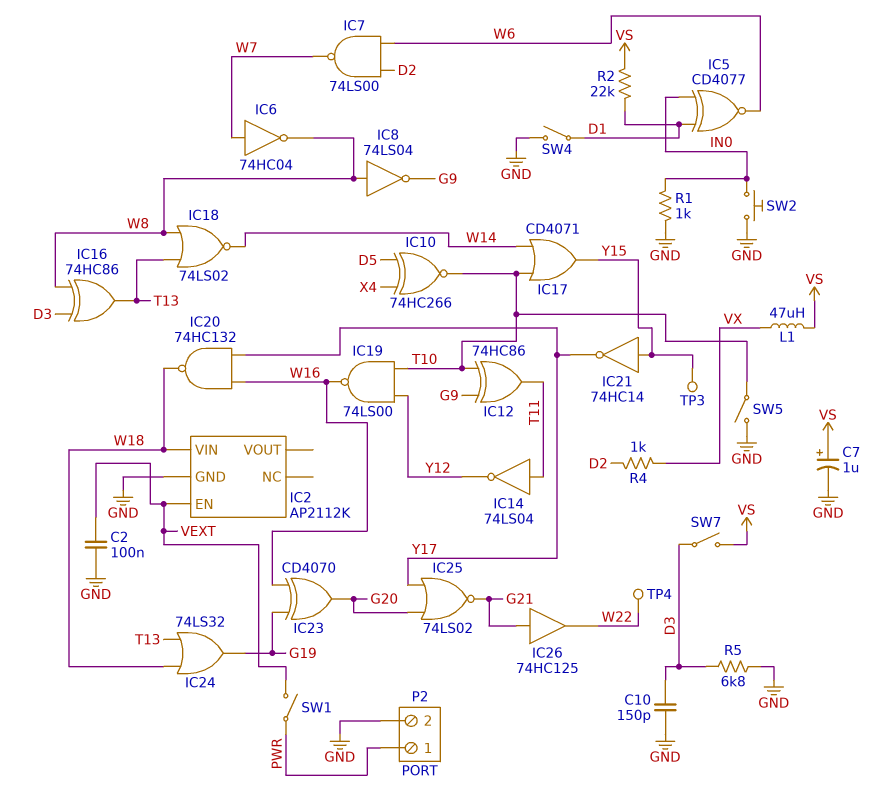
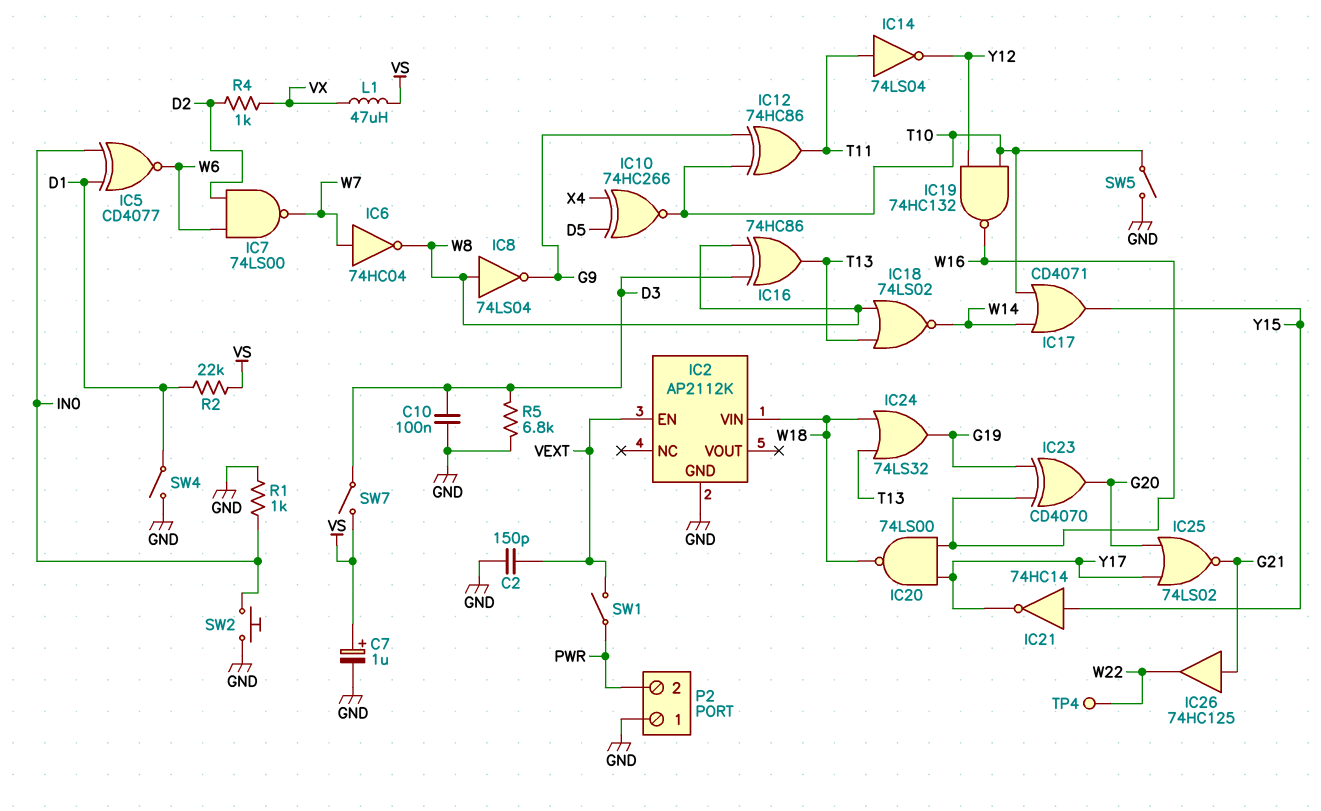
C2: 100nF (GND, VEXT) -> 150pF (GND, VEXT)
C10: 150pF (D3, GND) -> 100nF (D3, GND)
IC19: NAND 74LS00 (in T10, in Y12, out W16) -> NAND 74HC132 (in T10, in Y12, out W16)
IC20: NAND 74HC132 (in W16, in Y17, out W18) -> NAND 74LS00 (in W16, in Y17, out W18)
P2 pin 1: PWR -> GND
P2 pin 2: GND -> PWR
TP3: test point (Y15) -> none

